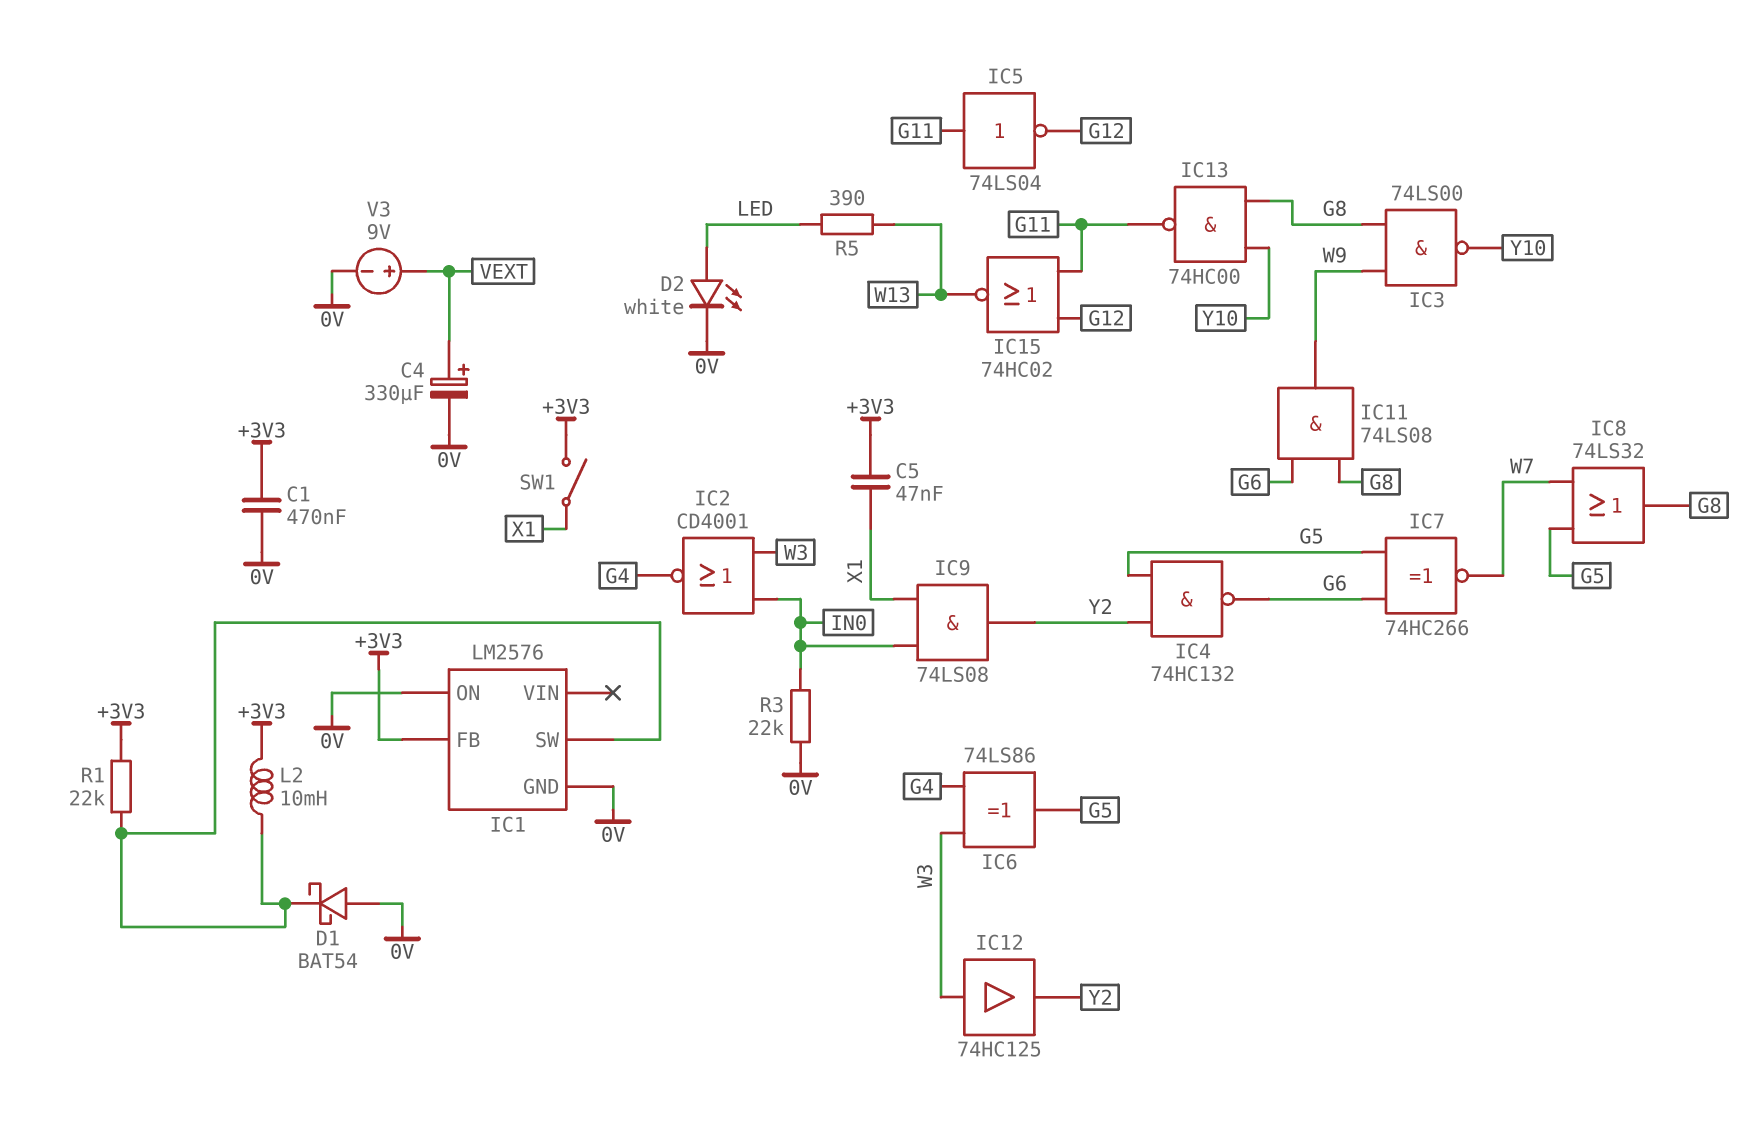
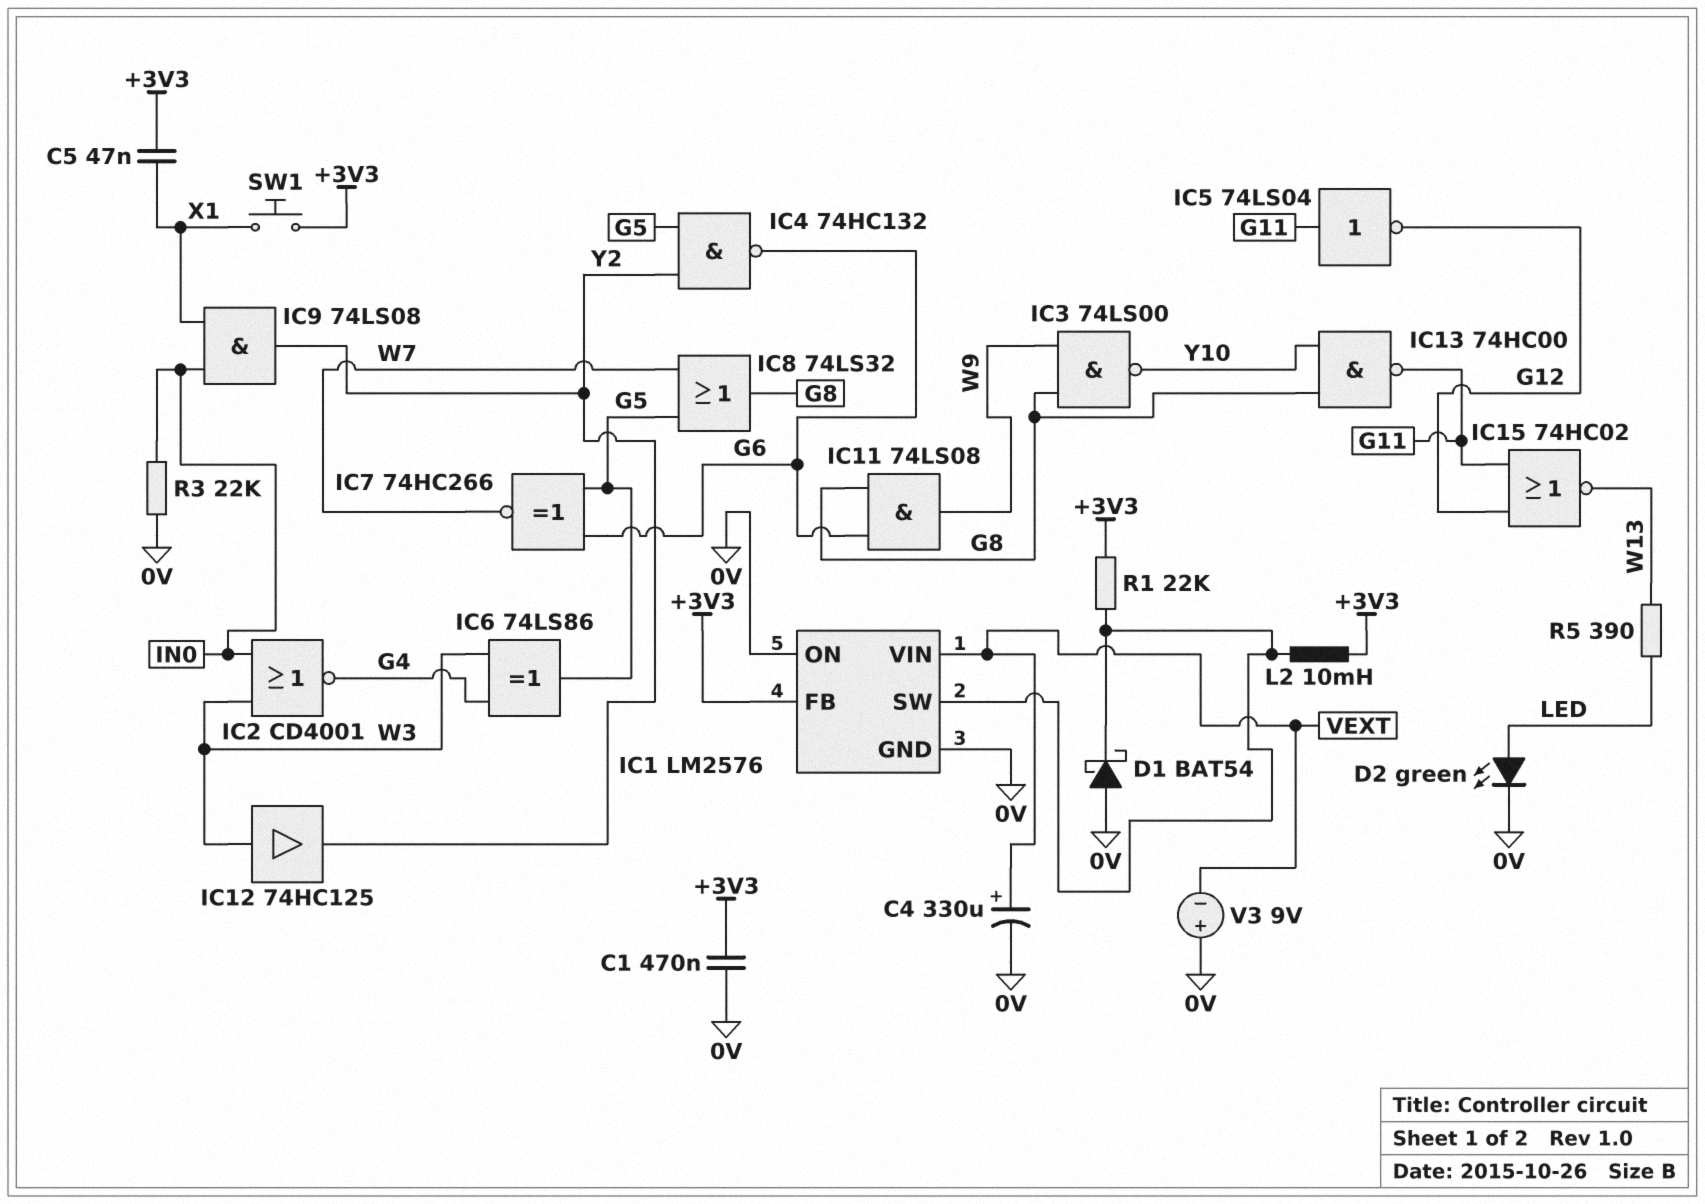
D2: LED white (A LED, K 0V) -> LED green (A LED, K 0V)
IC1 pin VIN: none -> VEXT
SW1: switch (+3V3, X1) -> button (+3V3, X1)
V3: 9V (plus VEXT, minus 0V) -> 9V (plus 0V, minus VEXT)

